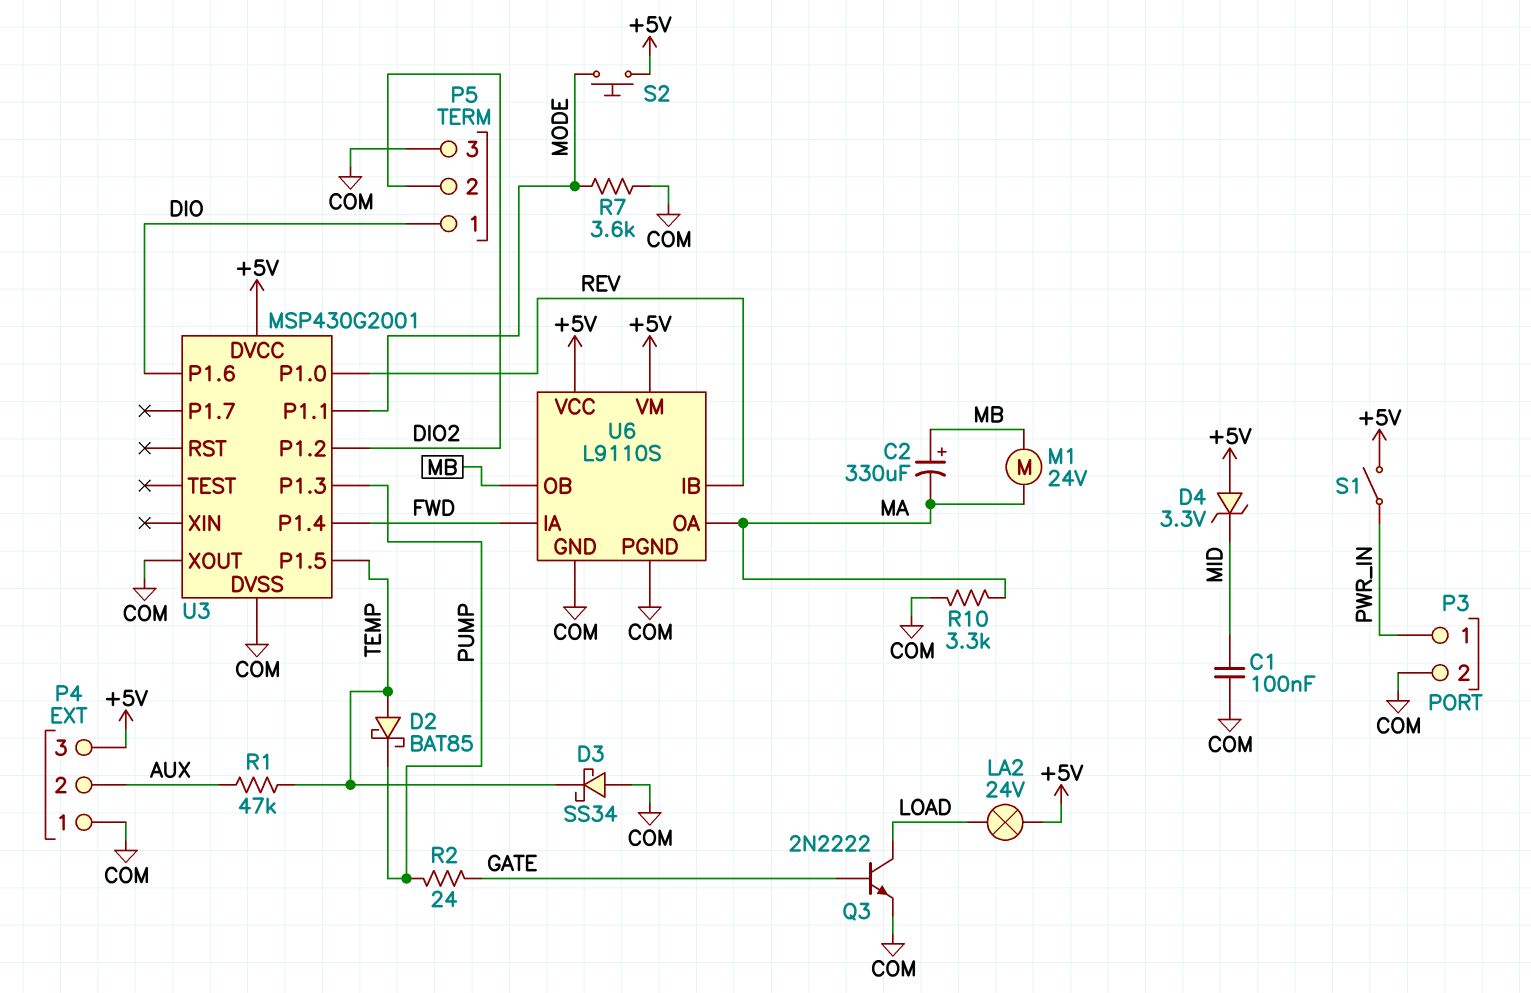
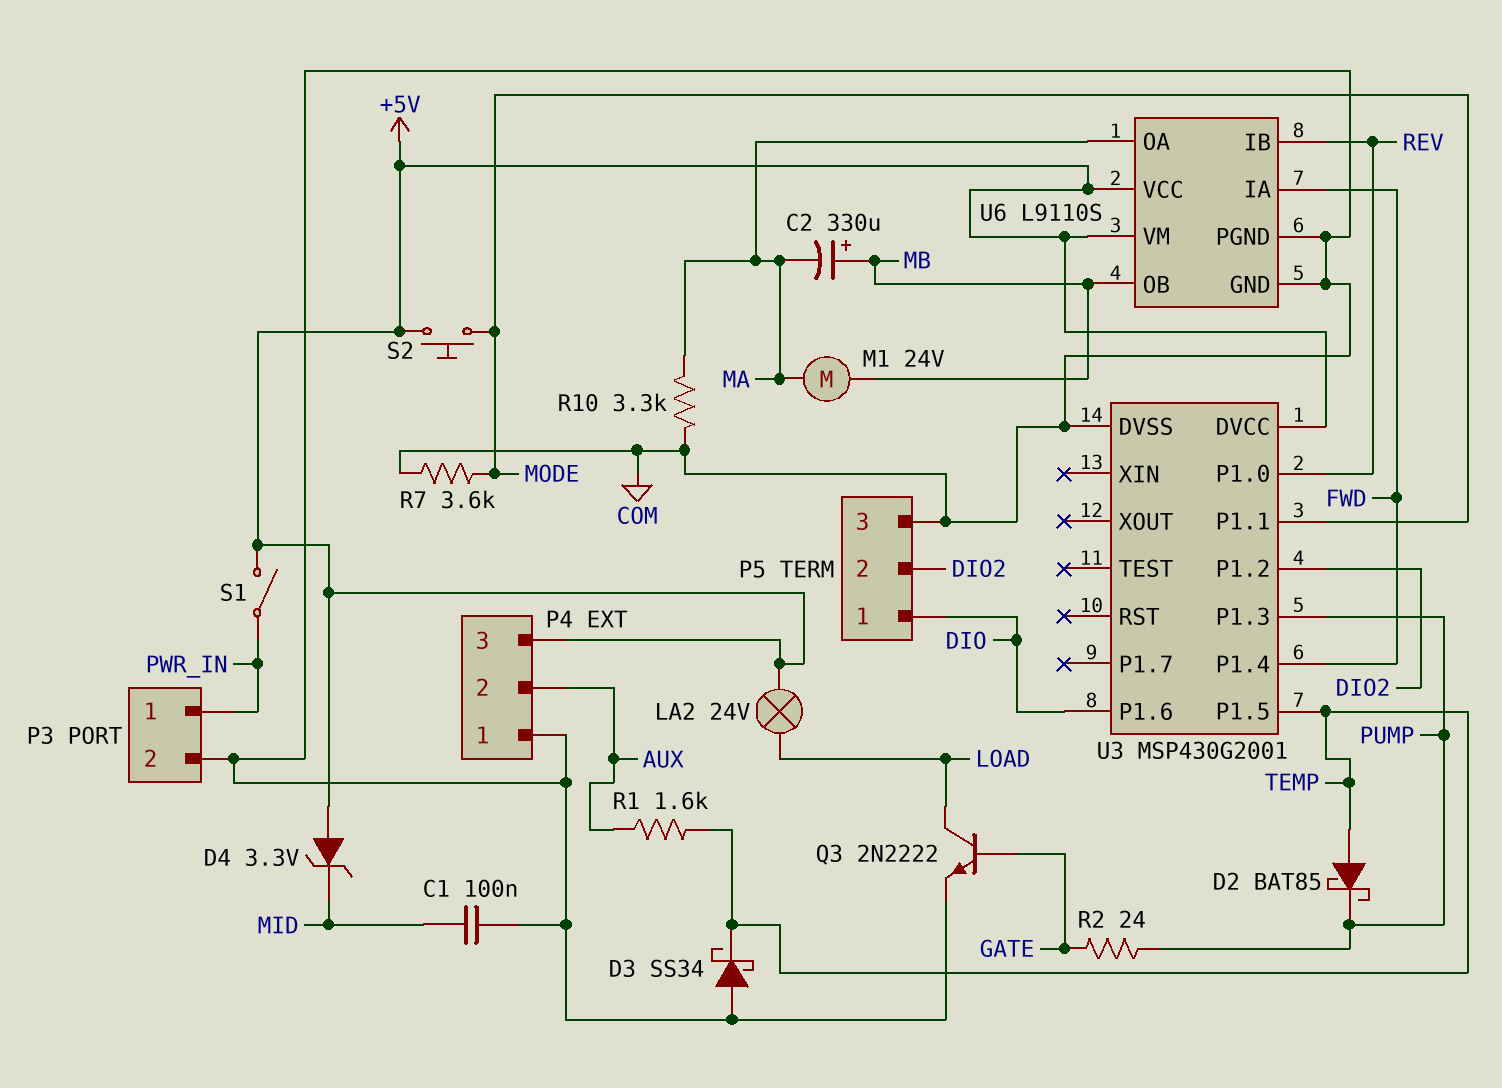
R1: 47k (AUX, TEMP) -> 1.6k (AUX, TEMP)
U3 pin XOUT: COM -> none

